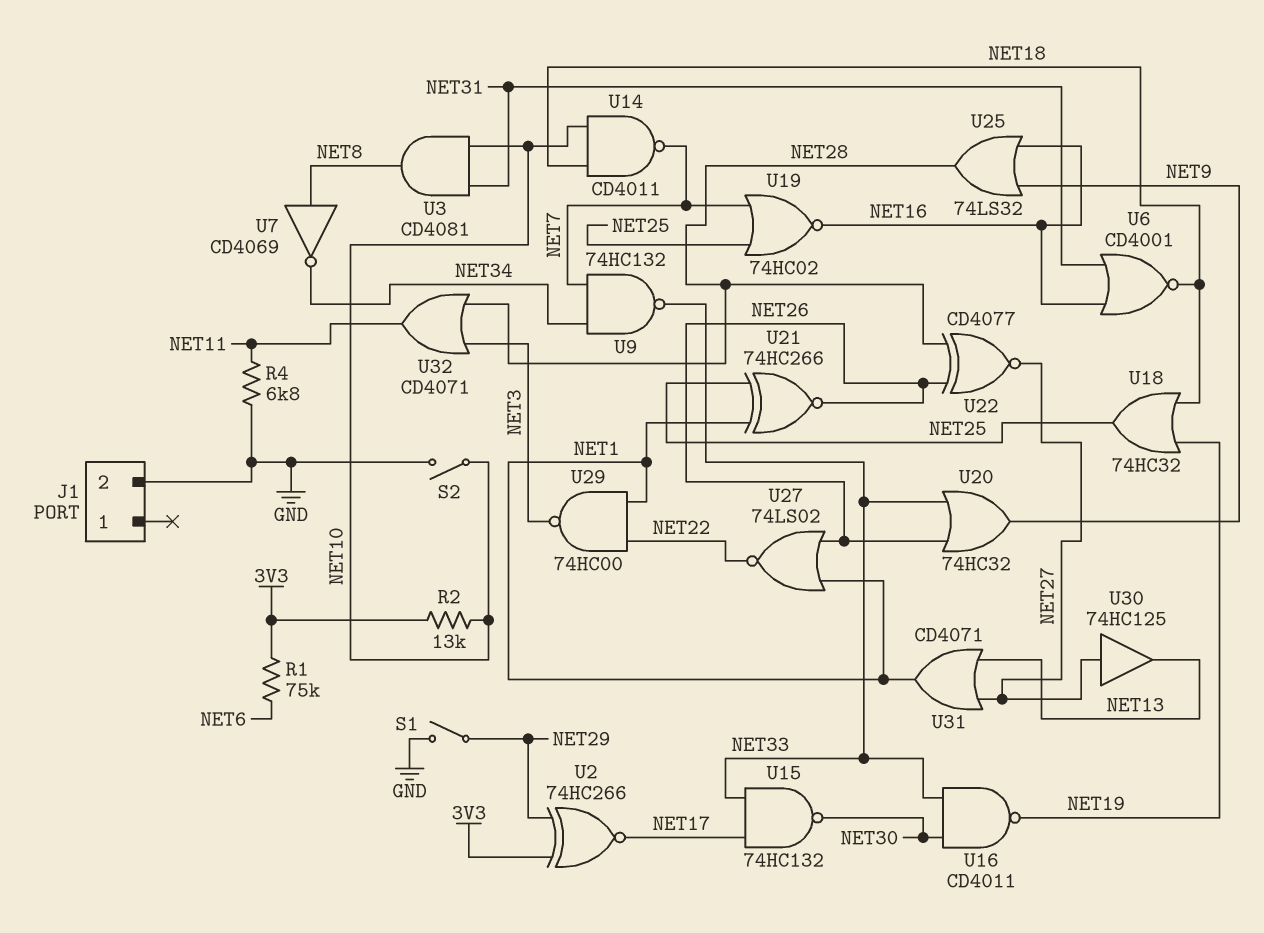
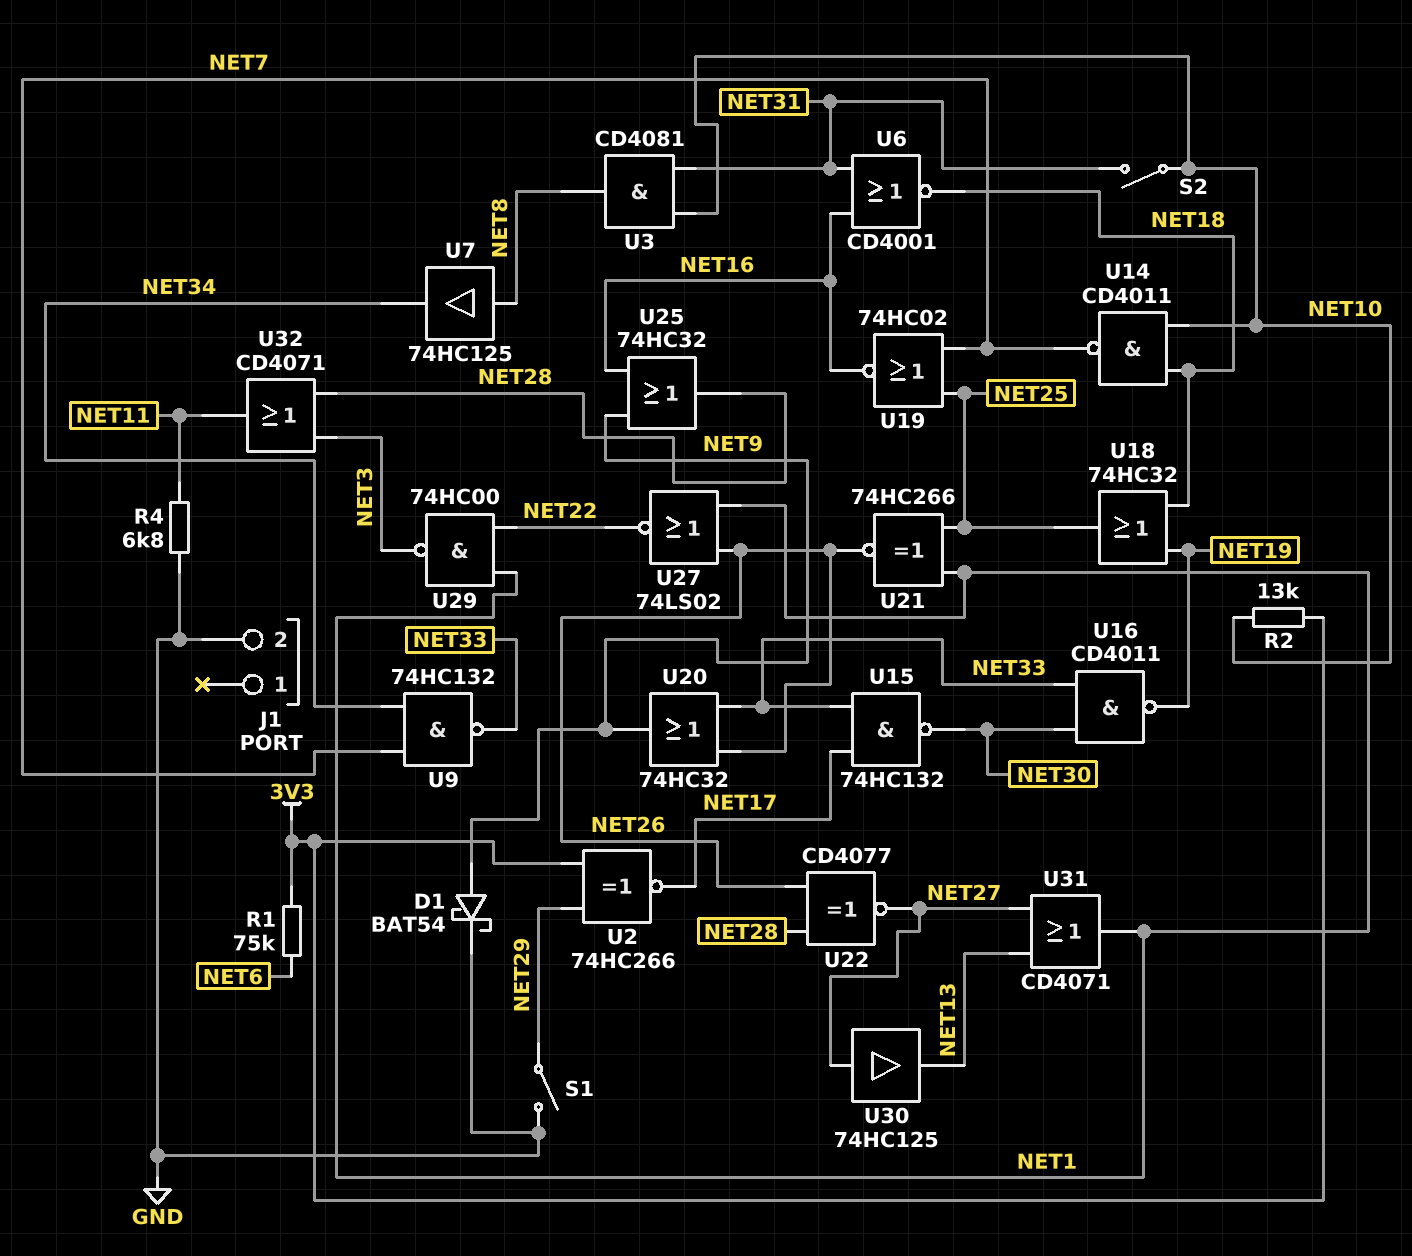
D1: none -> schottky BAT54 (A NET9, K GND)
S2: switch (GND, NET10) -> switch (NET10, NET31)
U7: NOT CD4069 (in NET8, out NET34) -> buffer 74HC125 (in NET8, out NET34)
U25: OR 74LS32 (in NET9, in NET16, out NET28) -> OR 74HC32 (in NET9, in NET16, out NET28)

